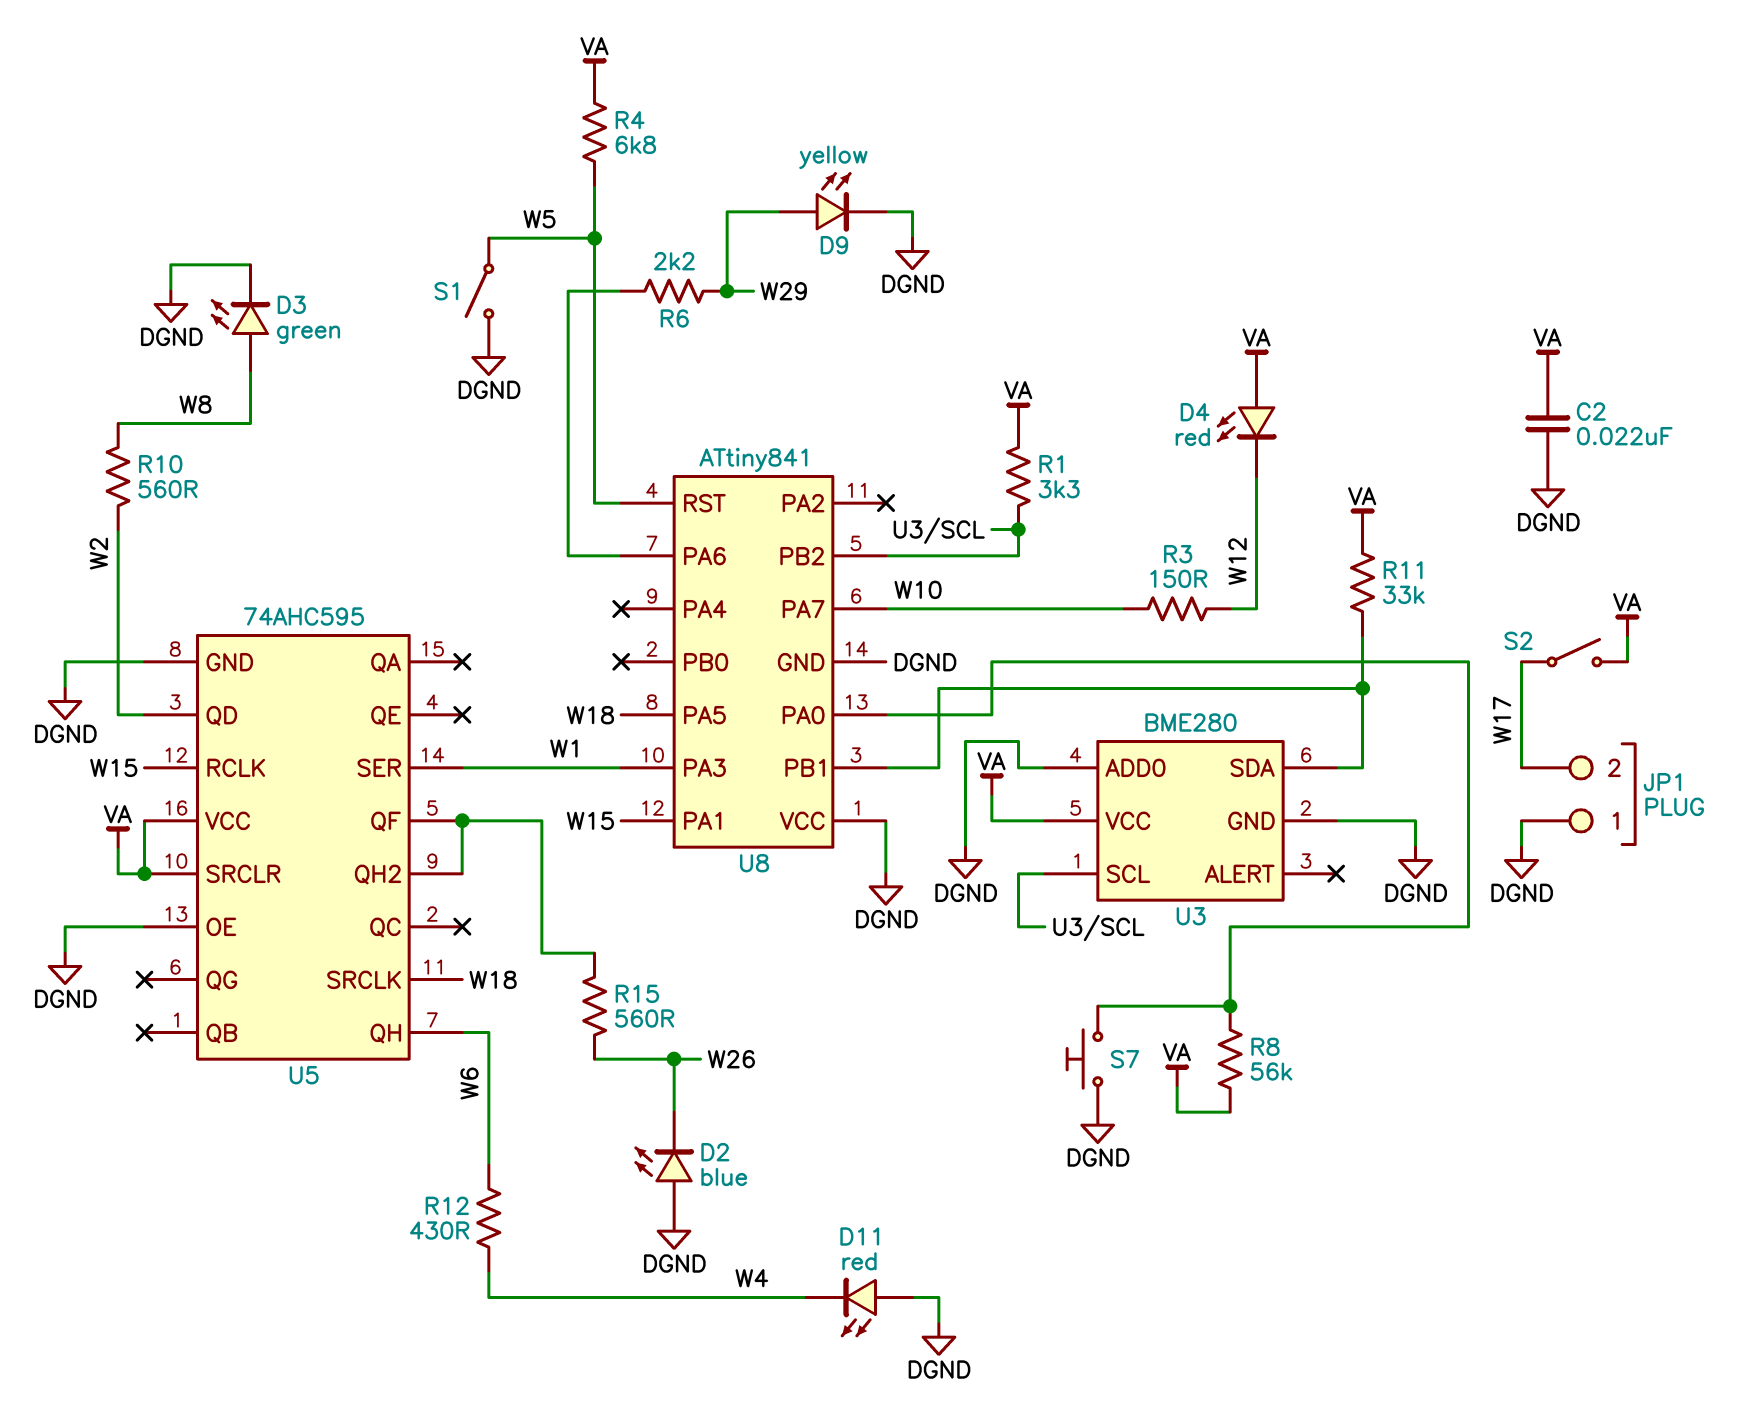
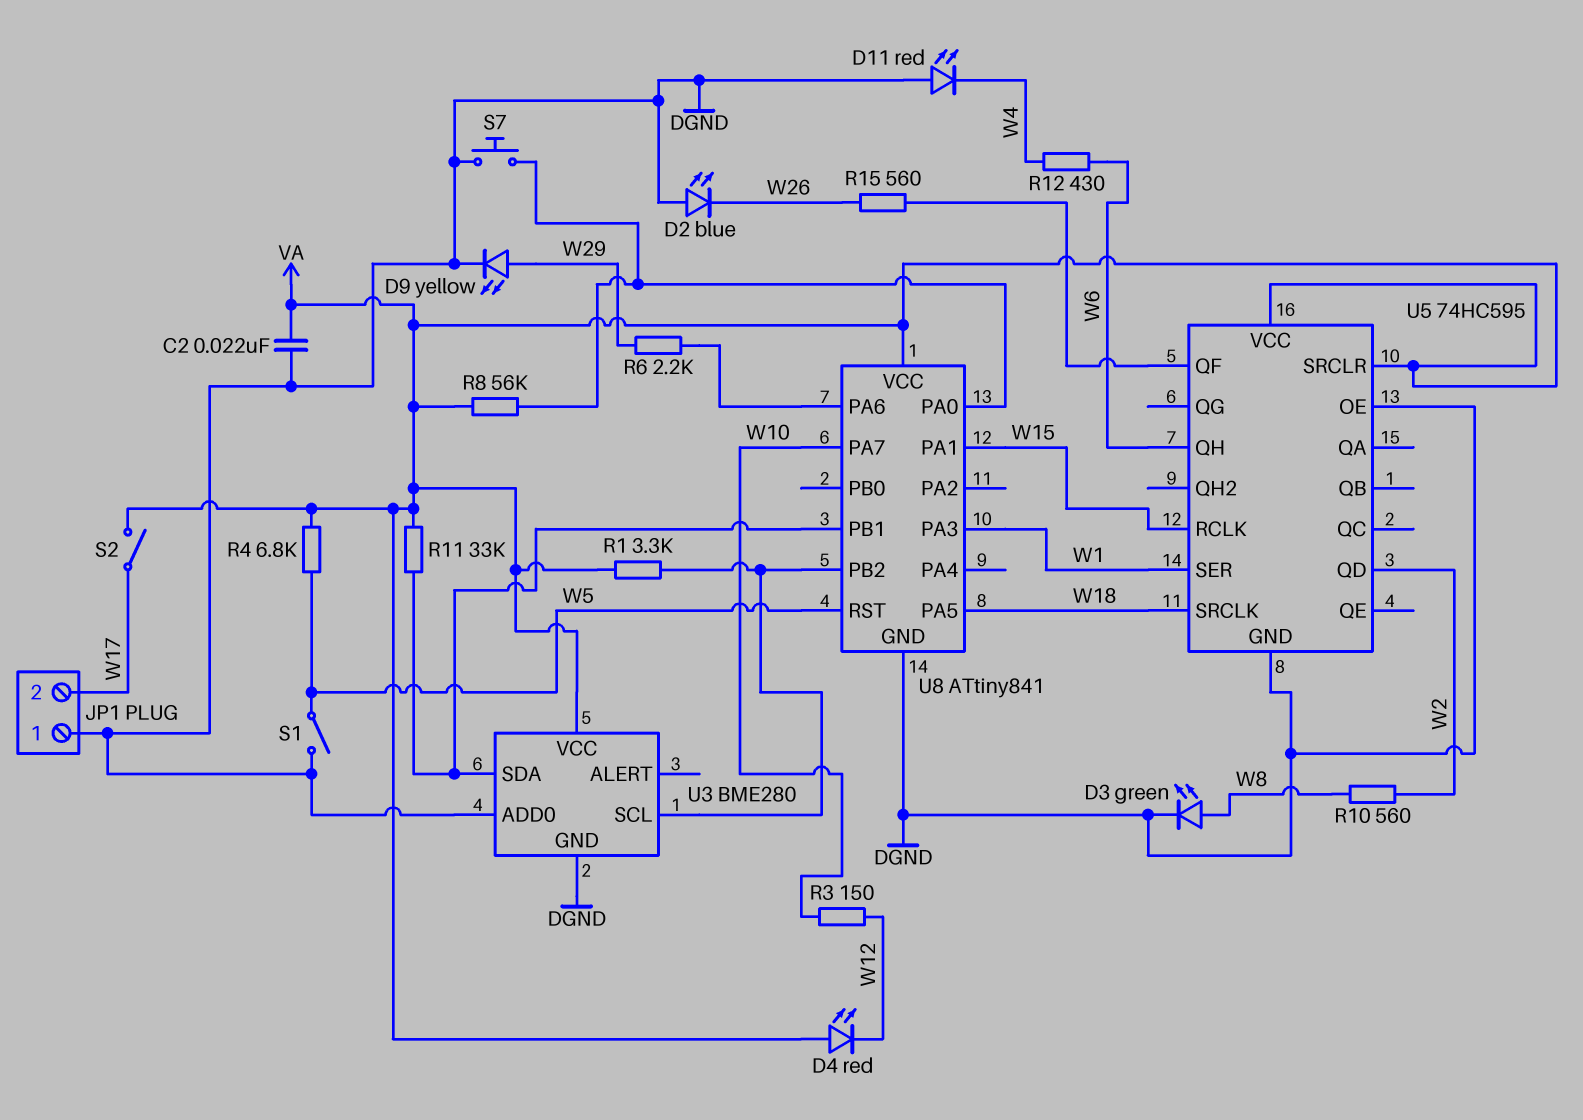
U5: 74AHC595 -> 74HC595
U5 pin QH2: U5/QF -> none
U8 pin VCC: DGND -> VA

